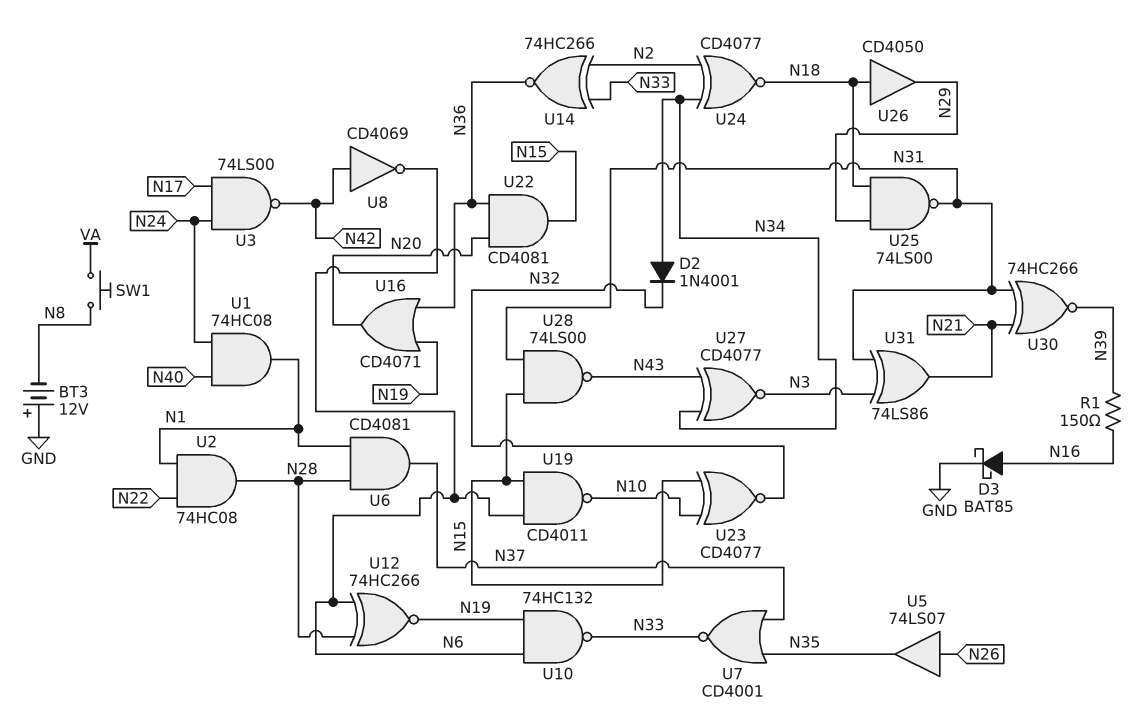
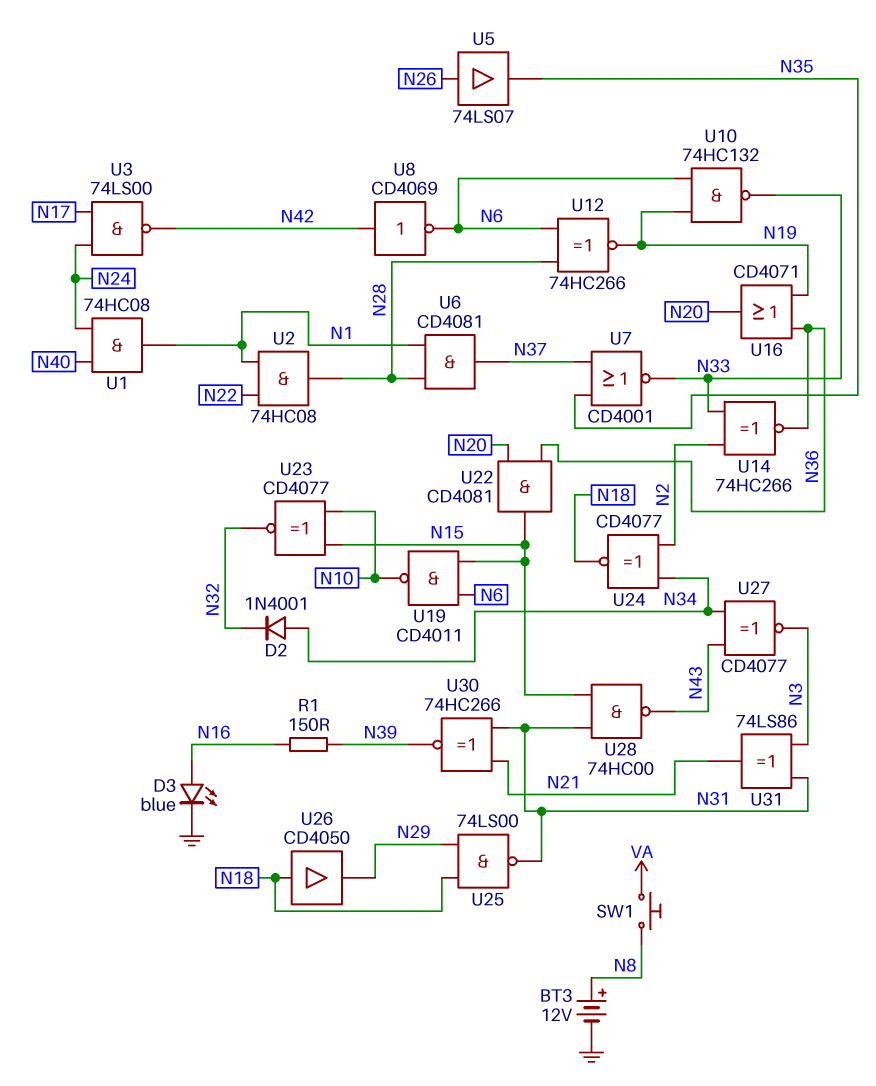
BT3: 12V (plus GND, minus N8) -> 12V (plus N8, minus GND)
D3: schottky BAT85 (A N16, K GND) -> LED blue (A N16, K GND)
U28: NAND 74LS00 (in N15, in N31, out N43) -> NAND 74HC00 (in N15, in N31, out N43)

